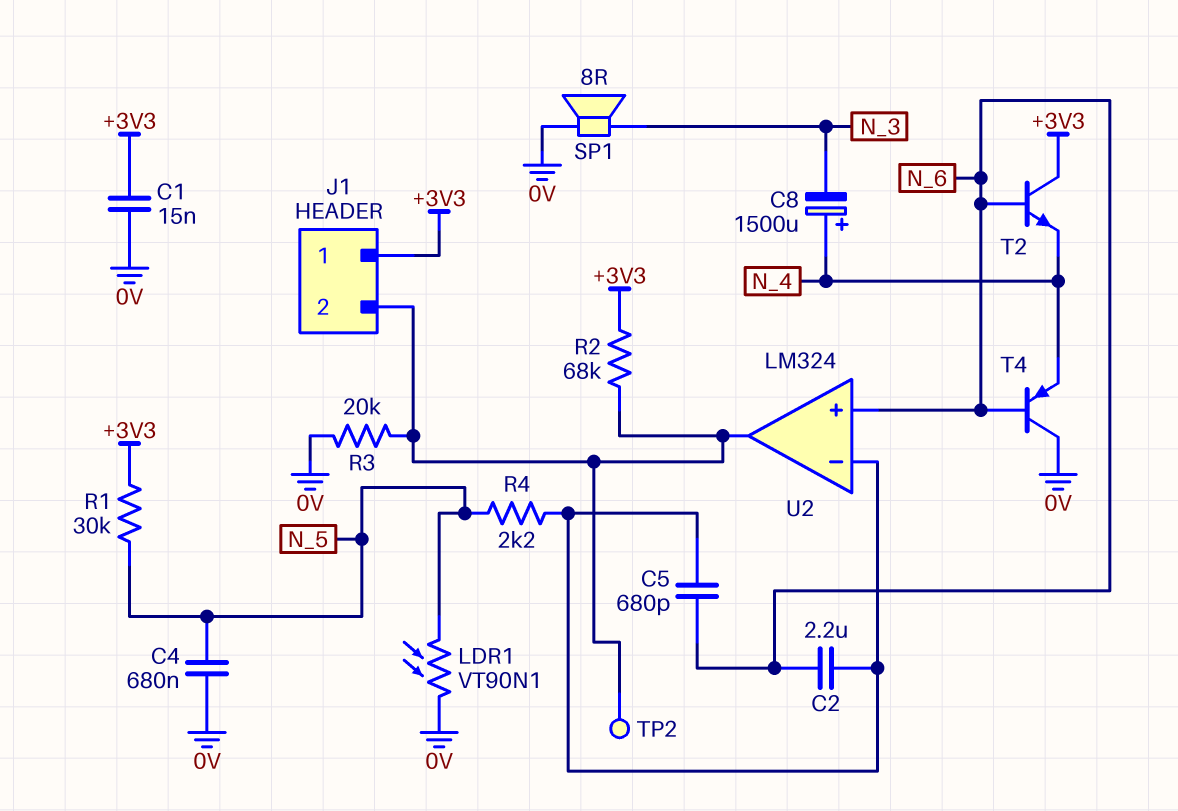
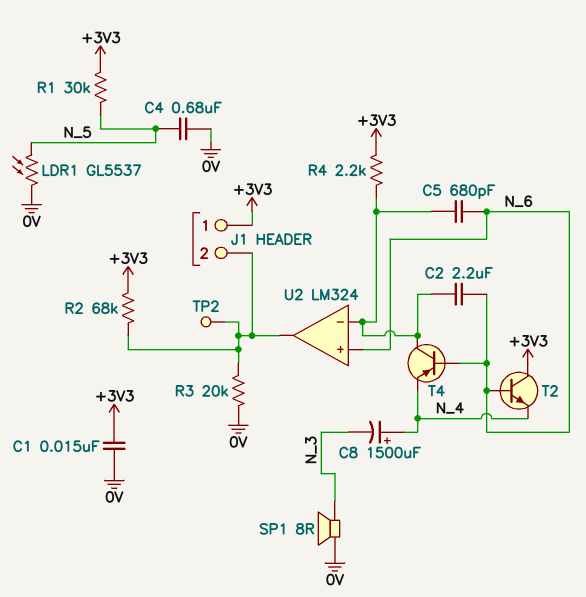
LDR1: VT90N1 (0V, N_5) -> GL5537 (0V, N_5)
R4: 2.2k (N_5, U2/in-) -> 2.2k (+3V3, U2/in-)
T4: PNP (B N_6, C 0V, E N_4) -> PNP (B N_6, C U2/in-, E N_4)

